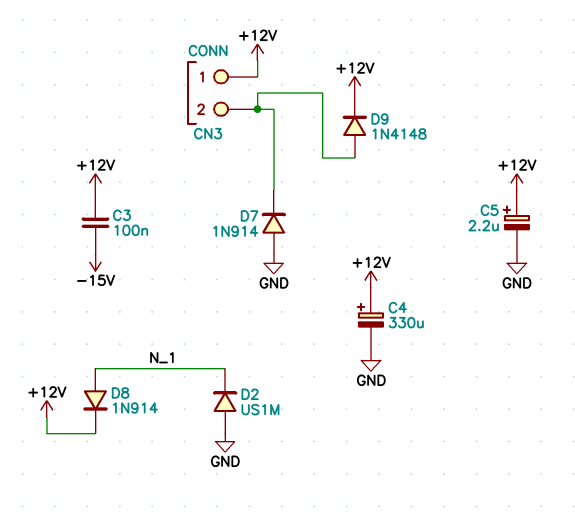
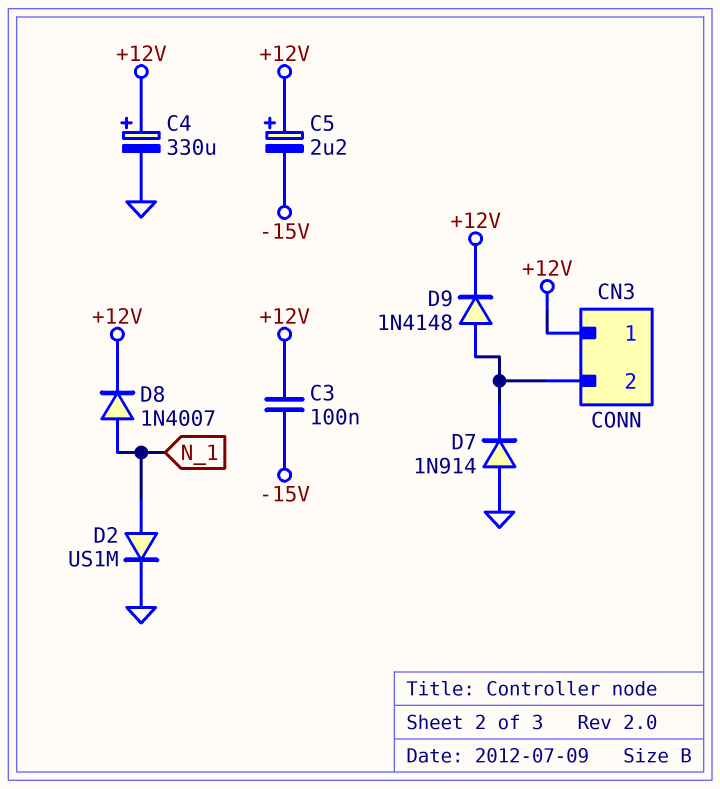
C5: 2.2uF (plus +12V, minus GND) -> 2.2uF (plus +12V, minus -15V)
D2: diode US1M (A GND, K N_1) -> diode US1M (A N_1, K GND)
D8: diode 1N914 (A N_1, K +12V) -> diode 1N4007 (A N_1, K +12V)

